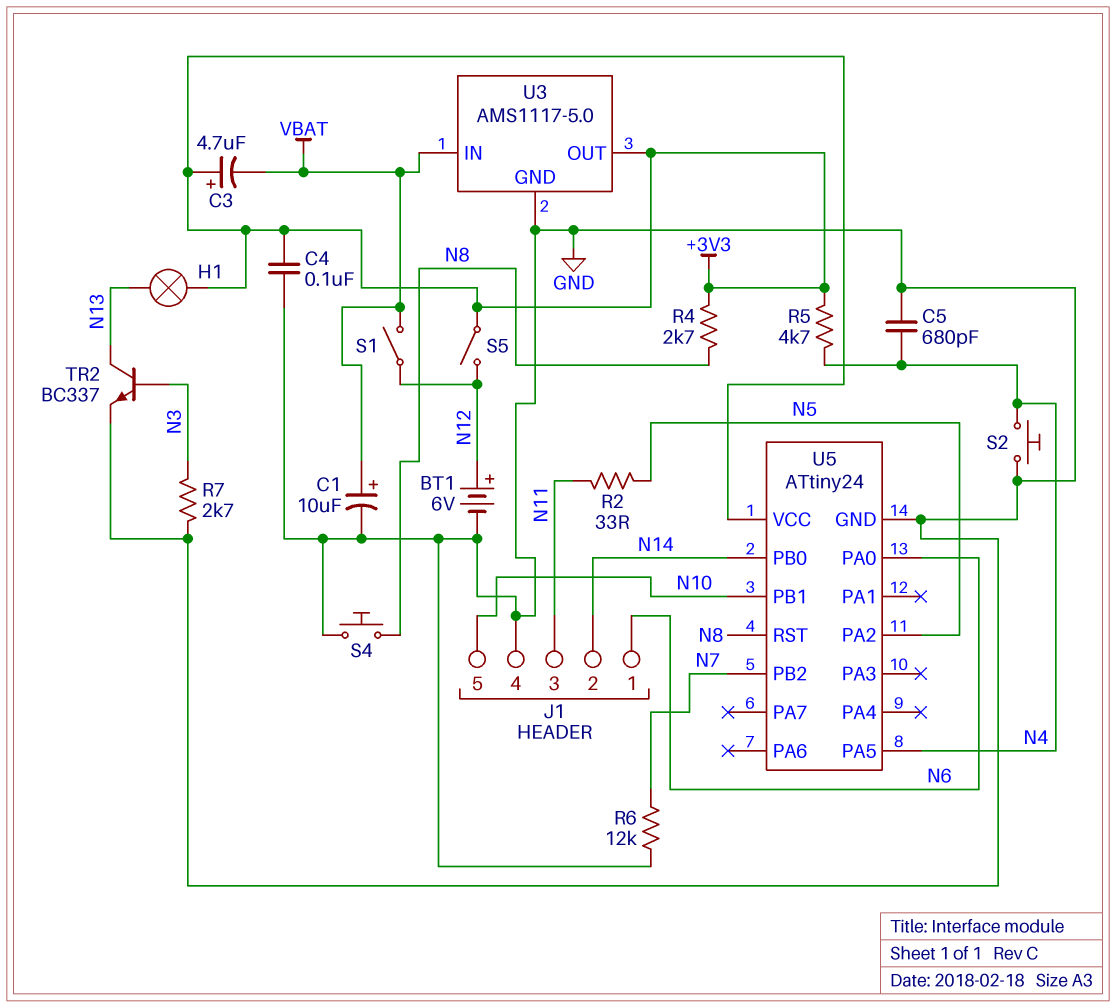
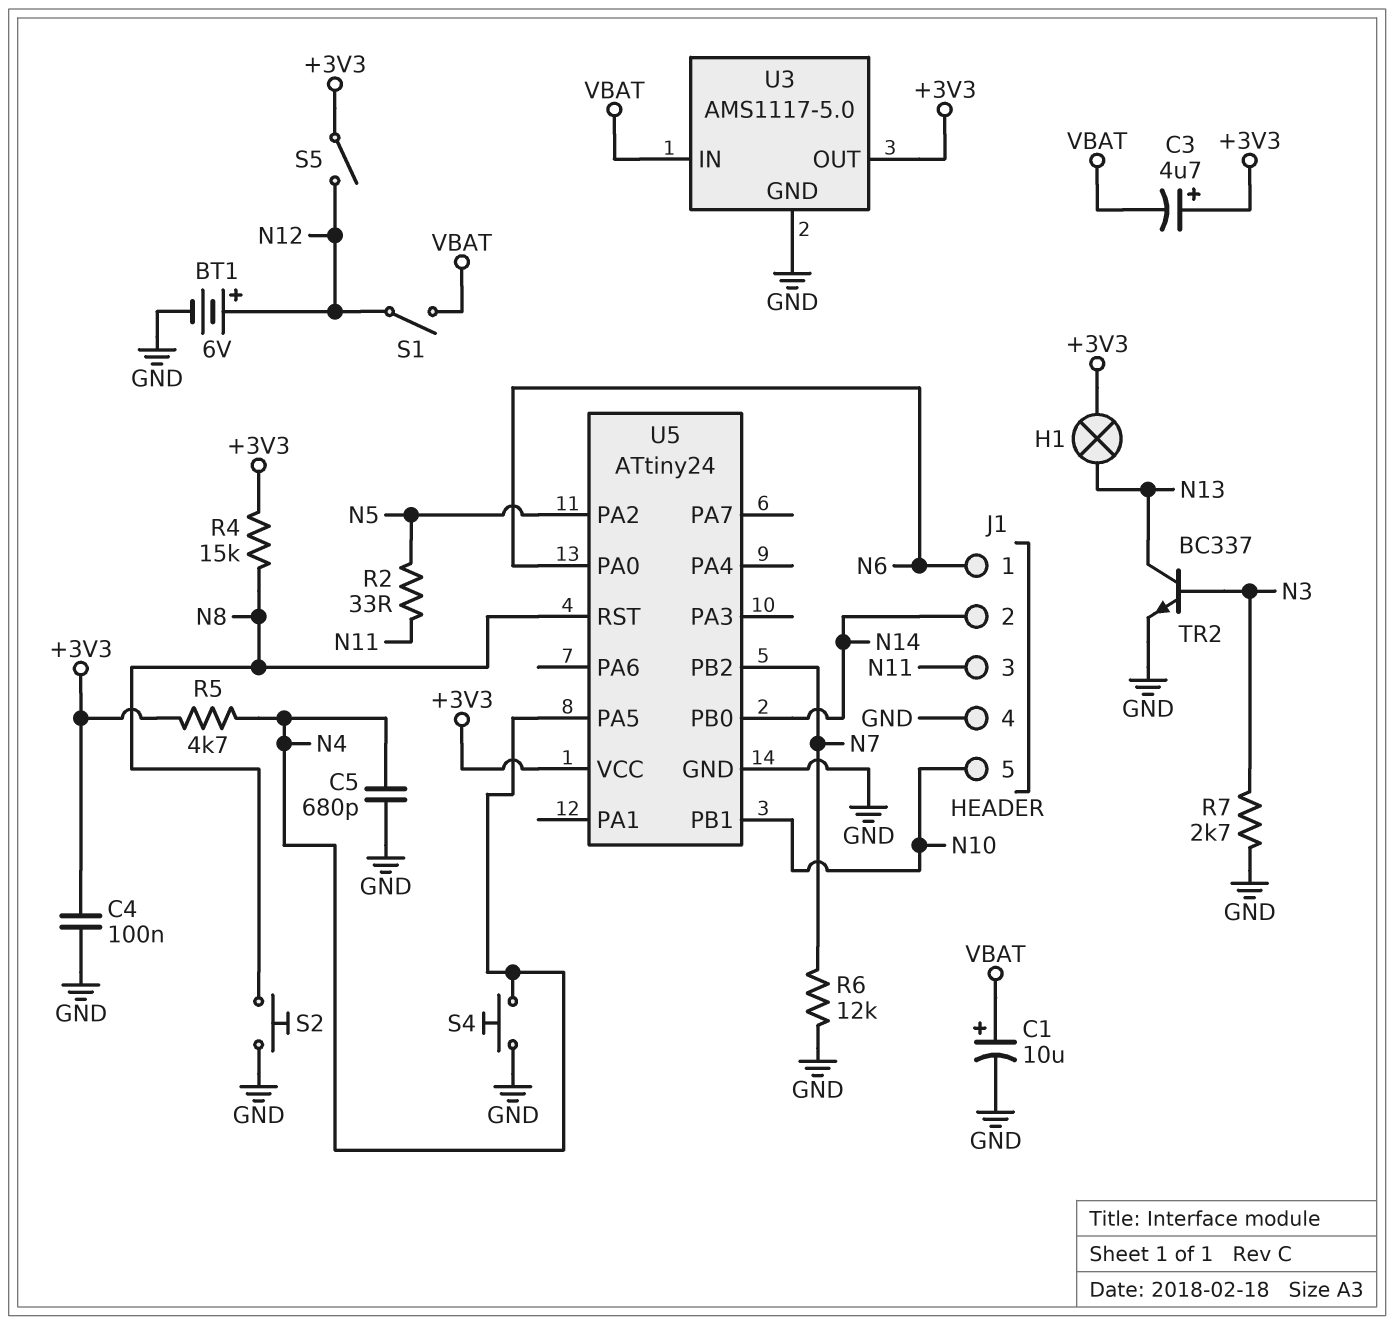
R4: 2.7k (+3V3, N8) -> 15k (+3V3, N8)
S2: button (GND, N4) -> button (GND, N8)
S4: button (GND, N8) -> button (GND, N4)

